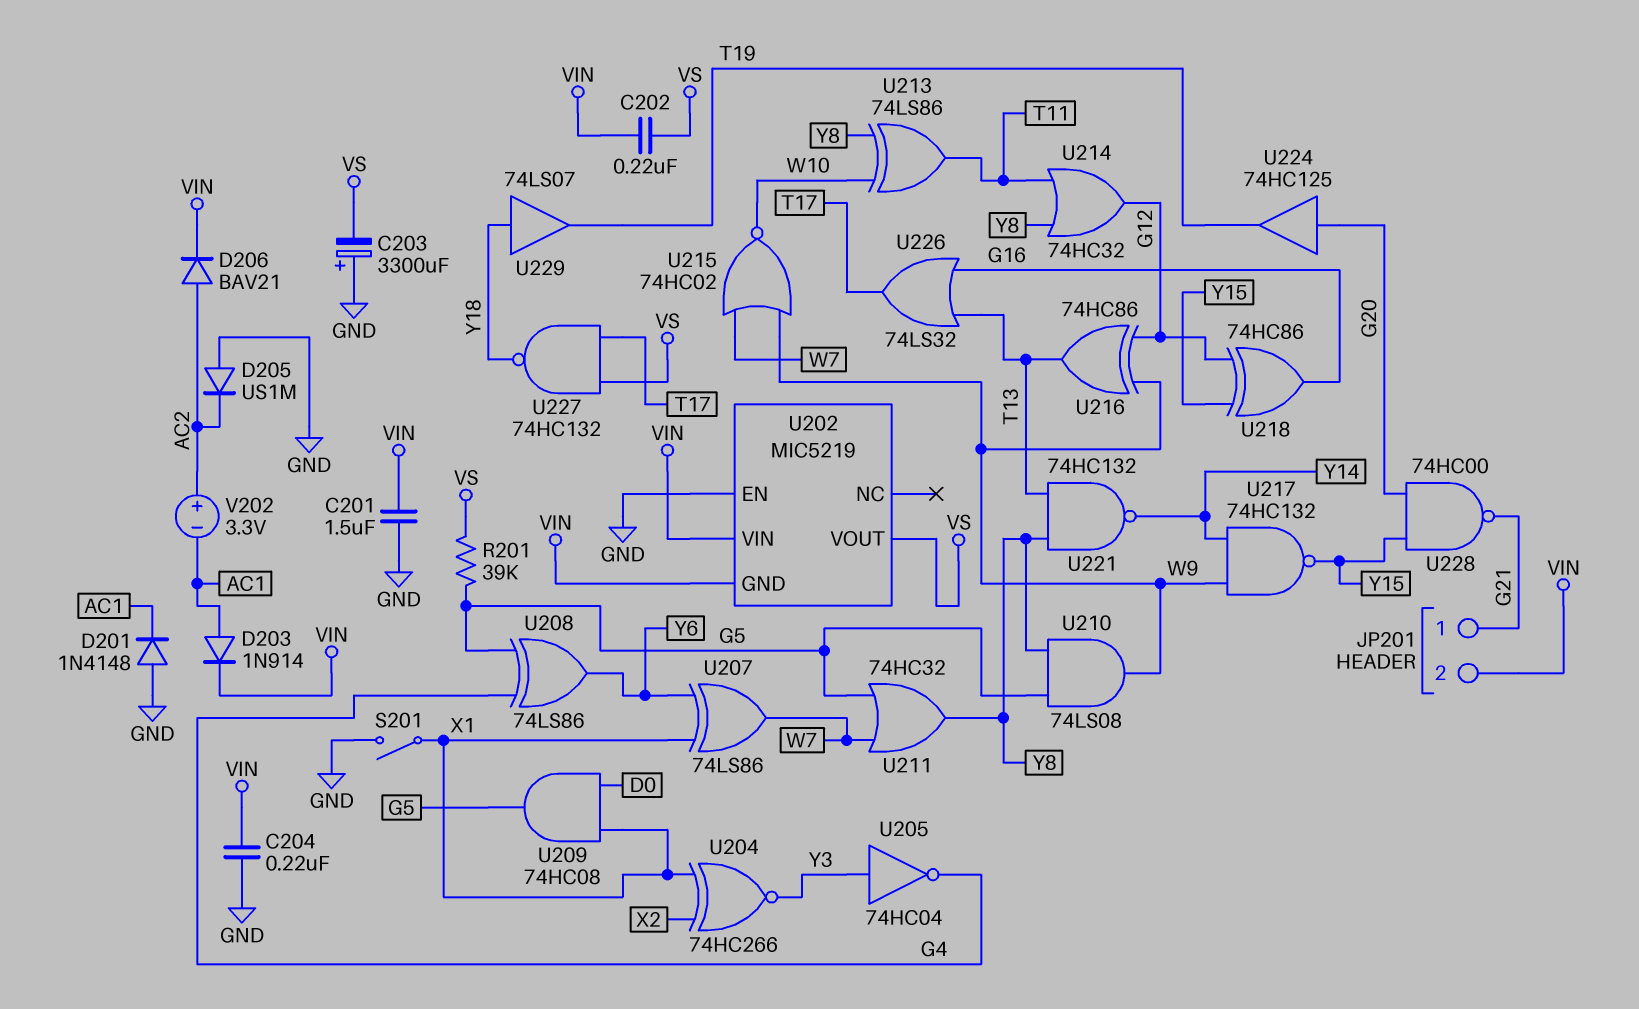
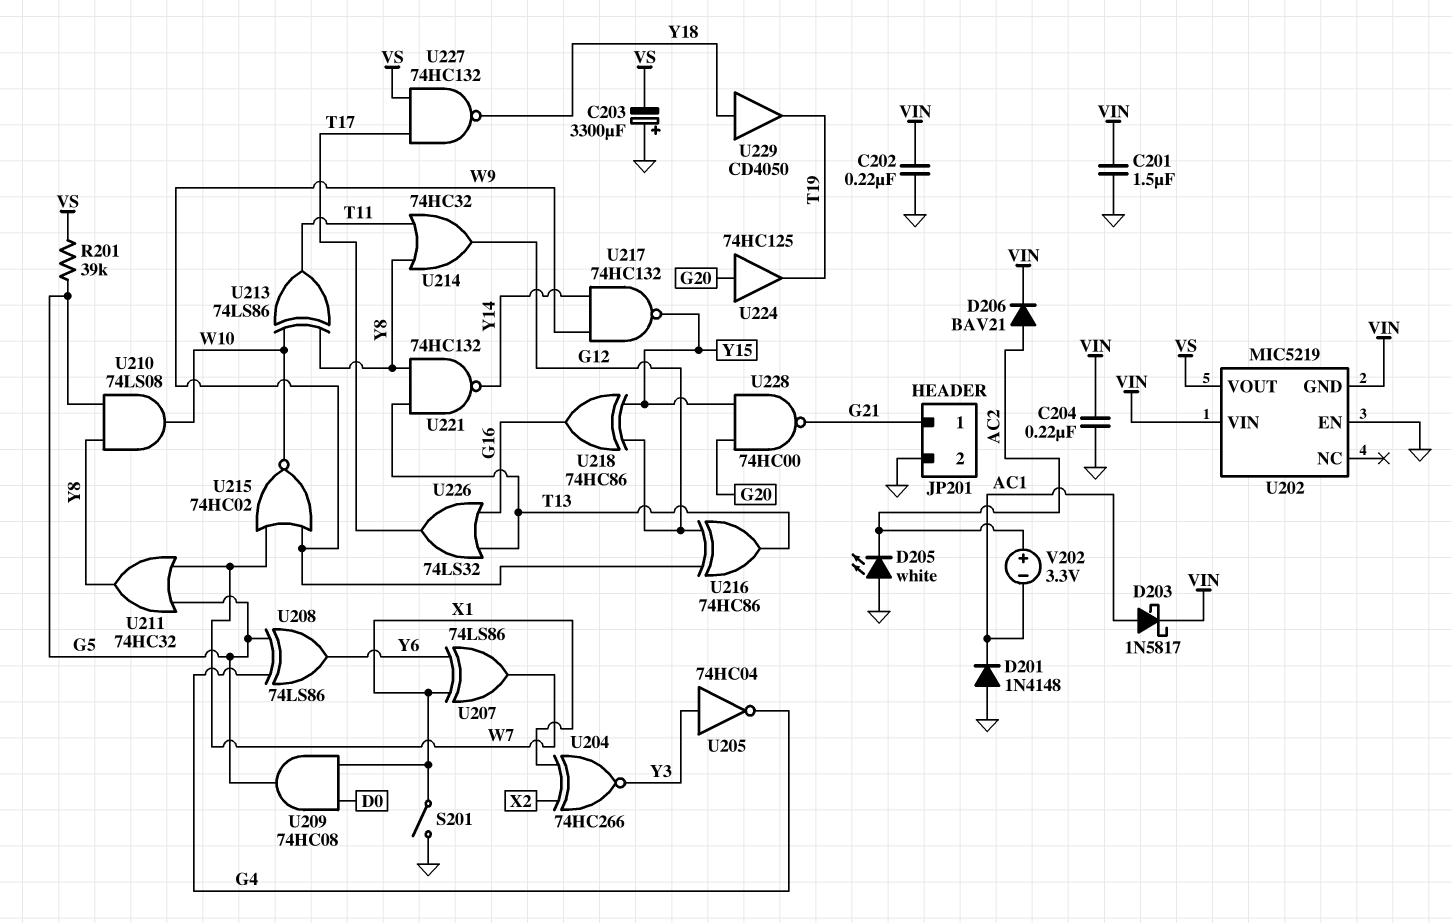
C202: 220nF (VIN, VS) -> 220nF (GND, VIN)
D203: diode 1N914 (A AC1, K VIN) -> schottky 1N5817 (A AC1, K VIN)
D205: diode US1M (A GND, K AC2) -> LED white (A GND, K AC2)
JP201 pin 2: VIN -> GND
U210: AND 74LS08 (in G5, in Y8, out W9) -> AND 74LS08 (in G5, in Y8, out W10)
U229: buffer 74LS07 (in Y18, out T19) -> buffer CD4050 (in Y18, out T19)

